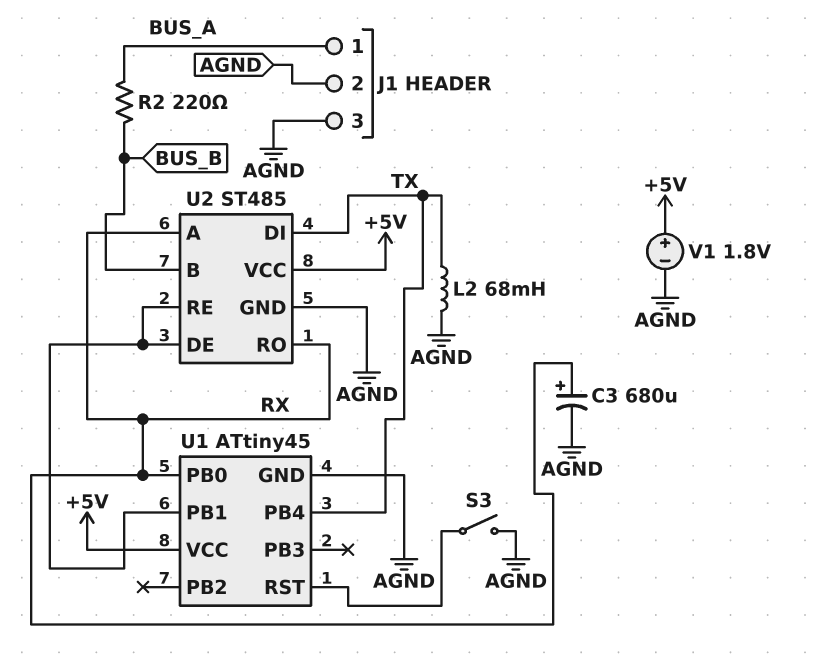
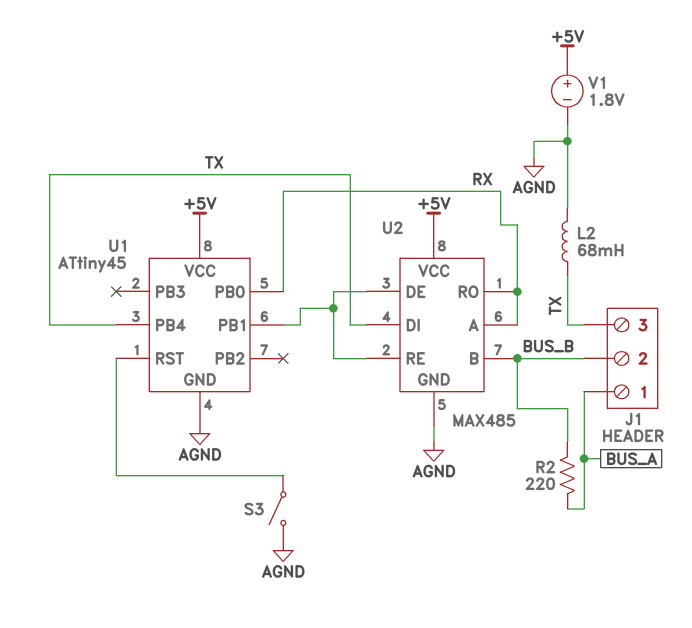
C3: 680uF (plus RX, minus AGND) -> none
J1 pin 2: AGND -> BUS_B
J1 pin 3: AGND -> TX
U2: ST485 -> MAX485

